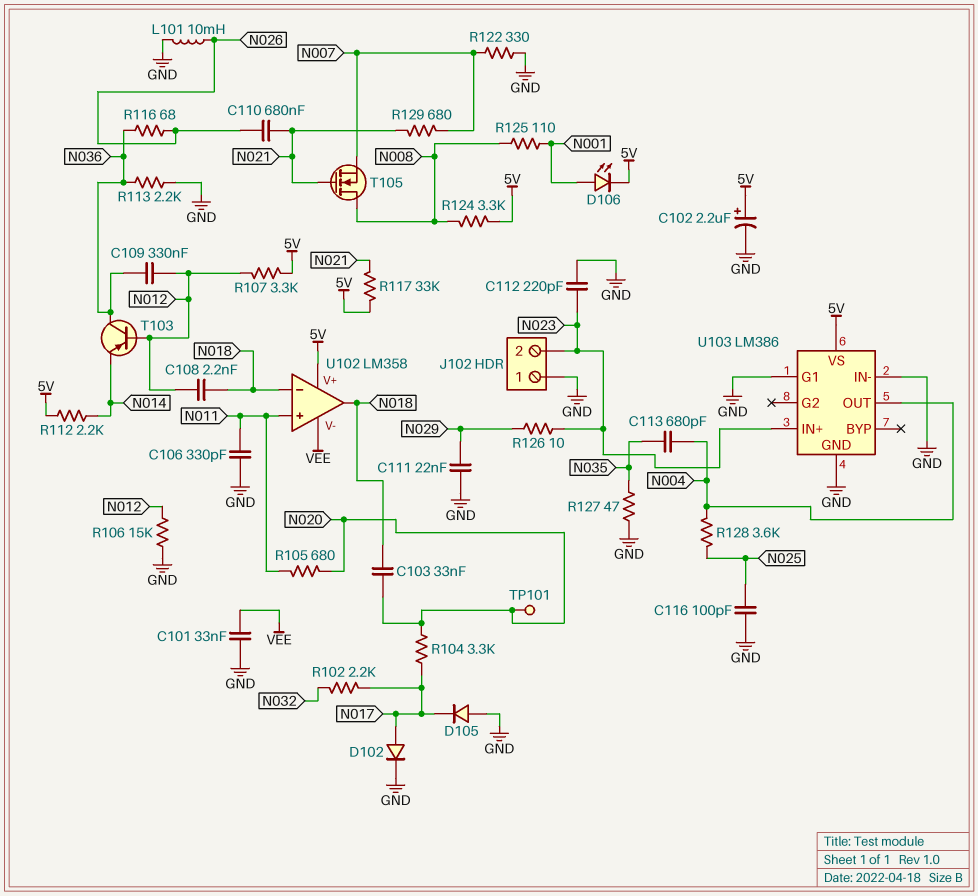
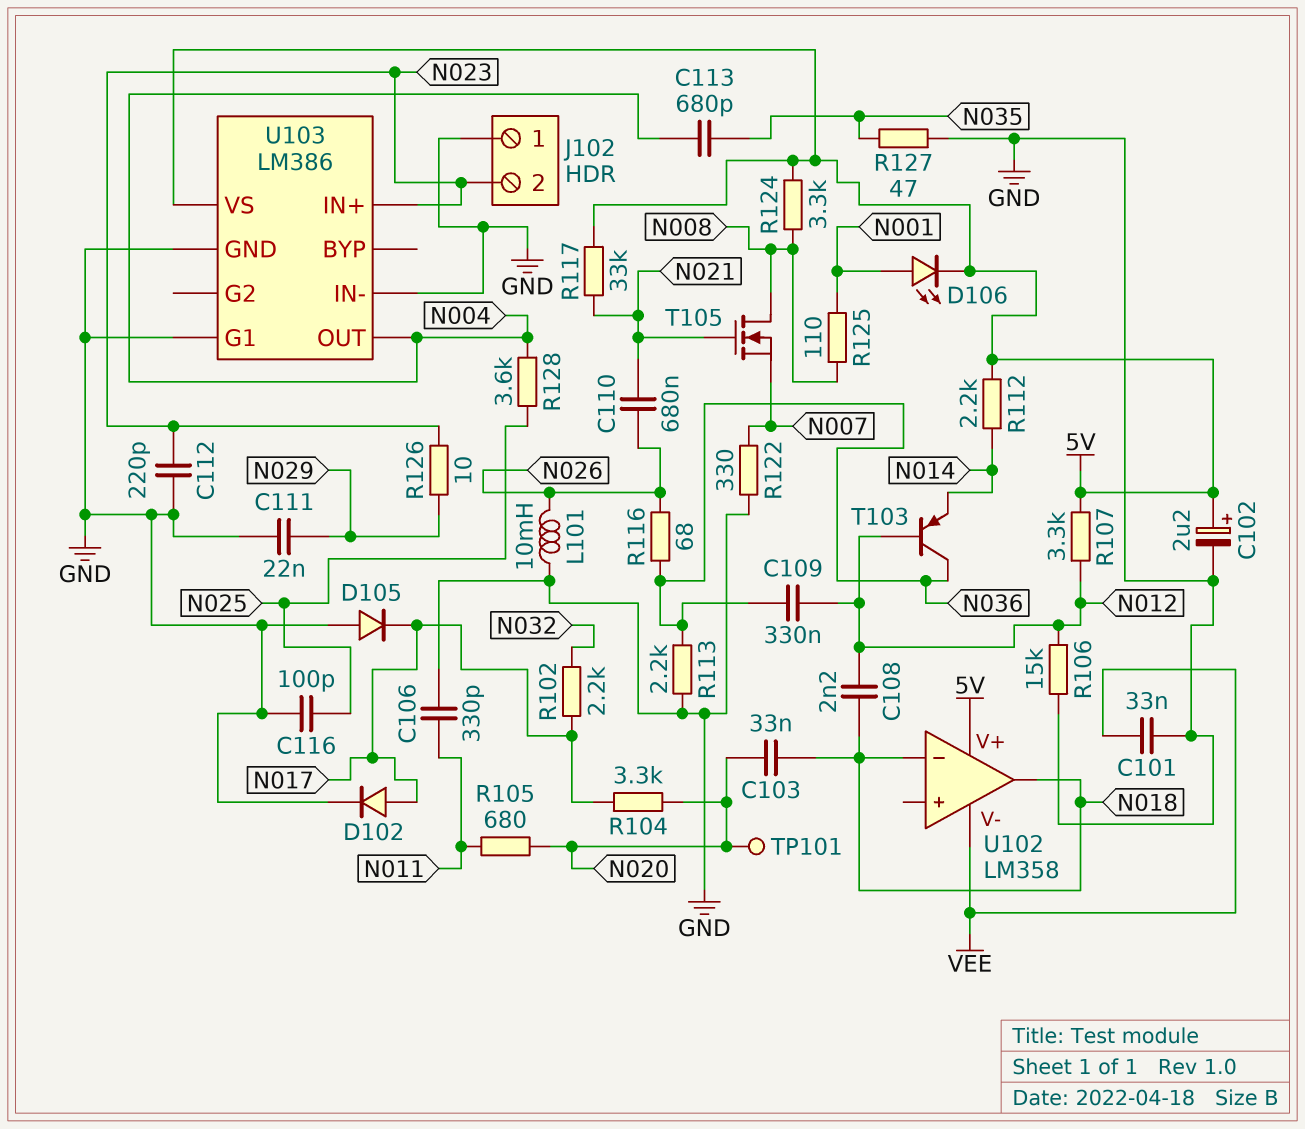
R129: 680 (N007, N021) -> none
U102 pin in+: N011 -> none

